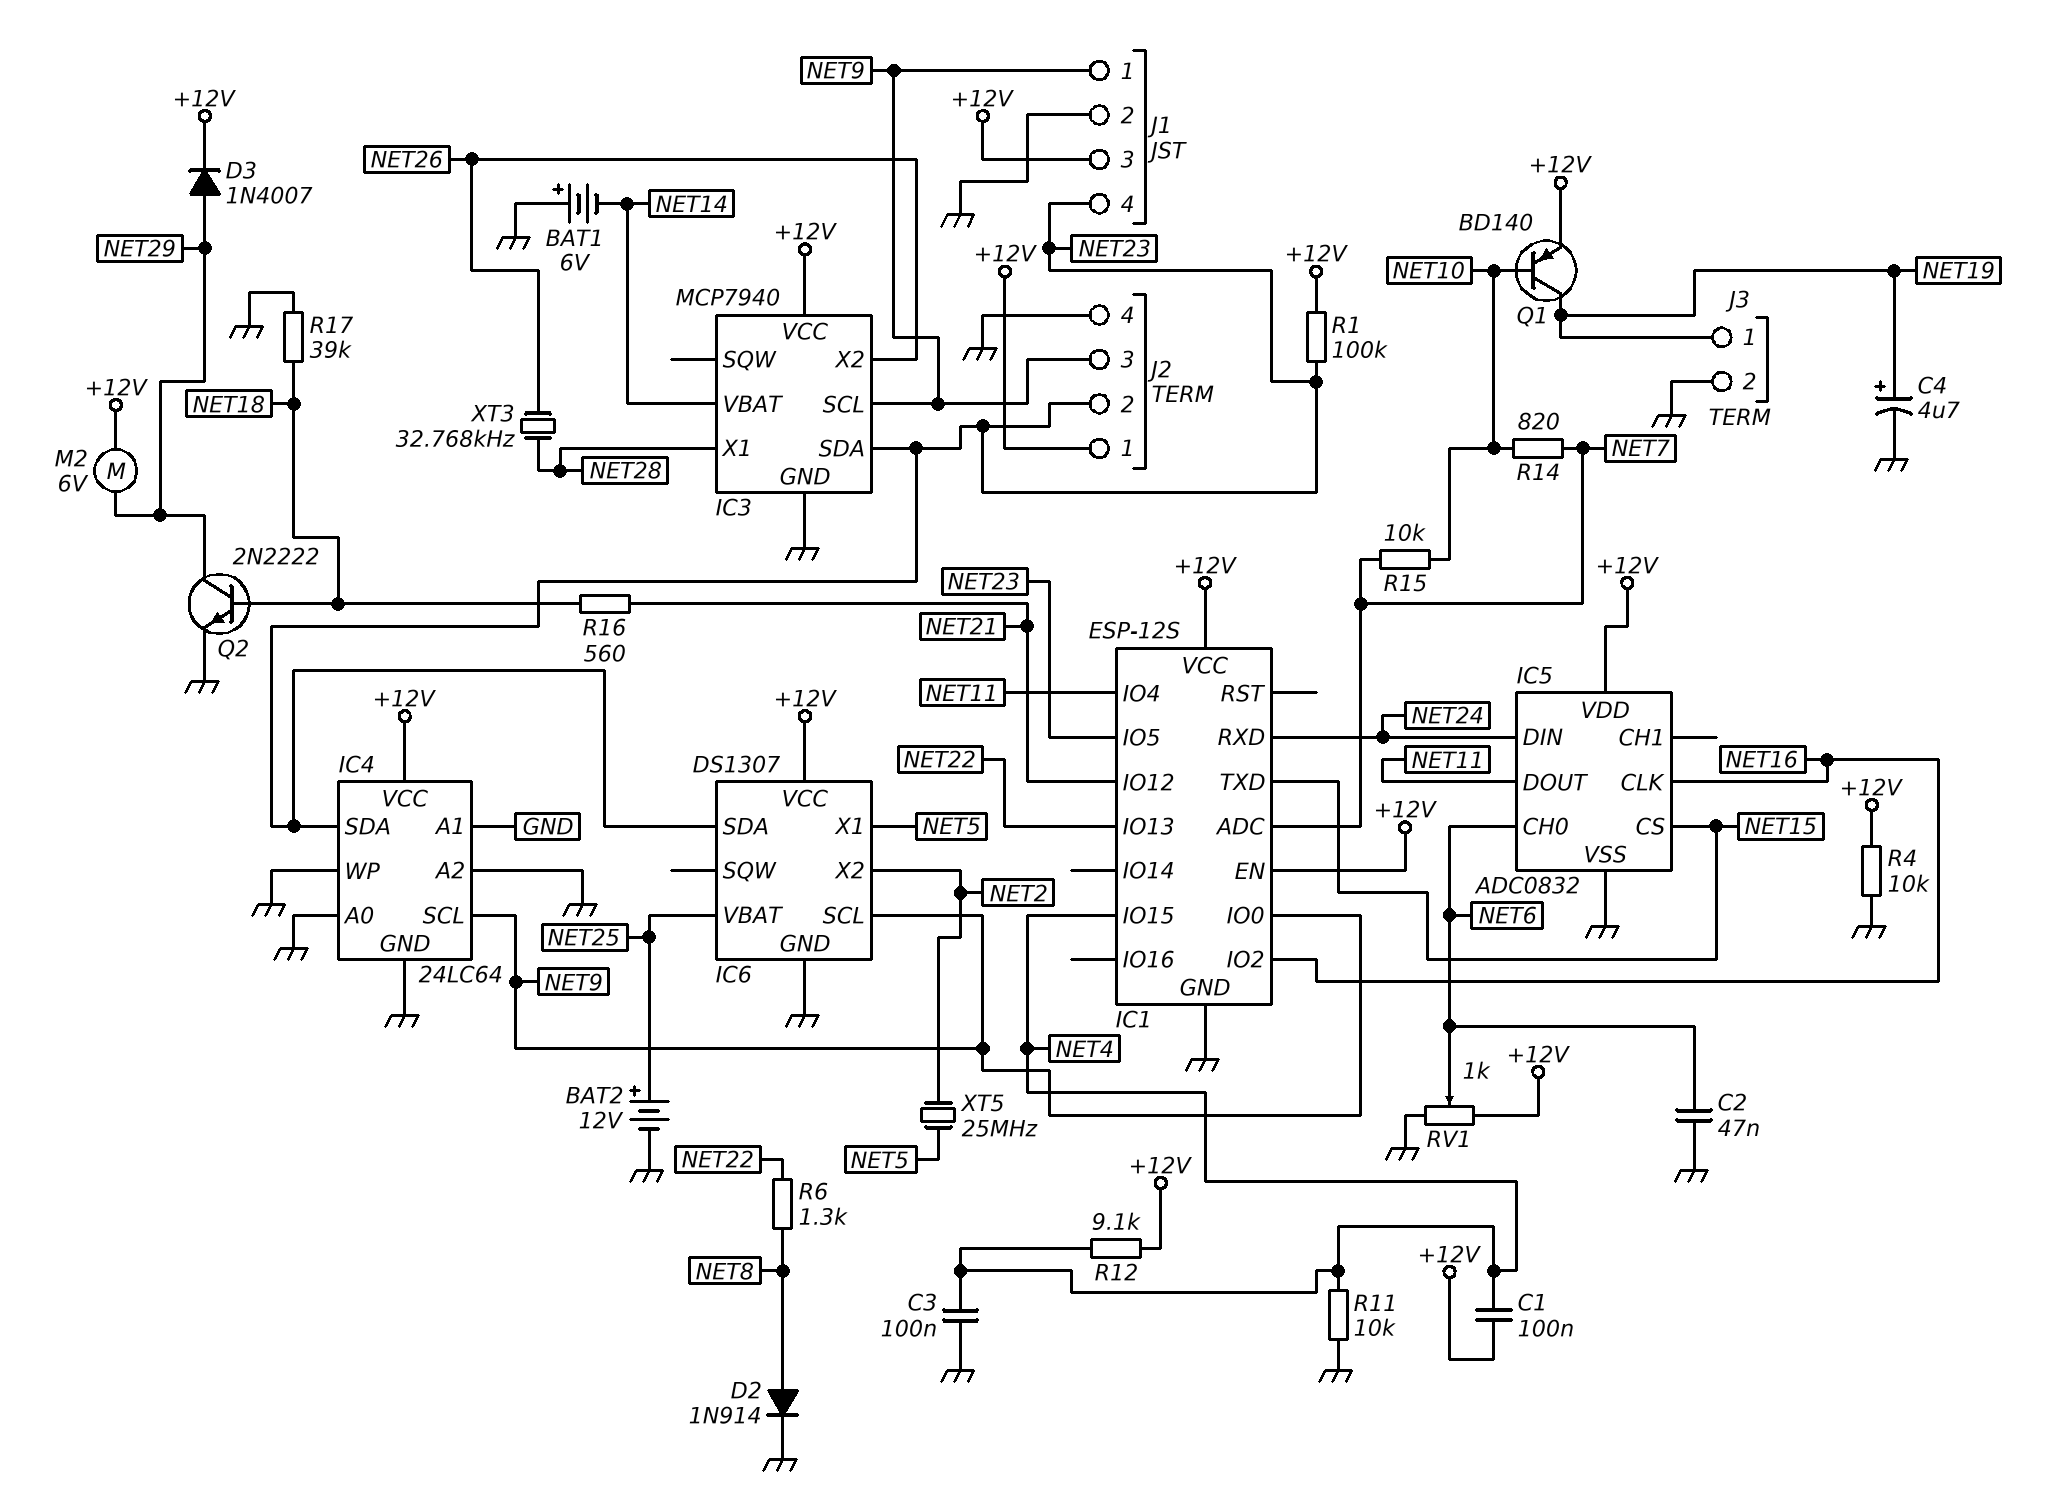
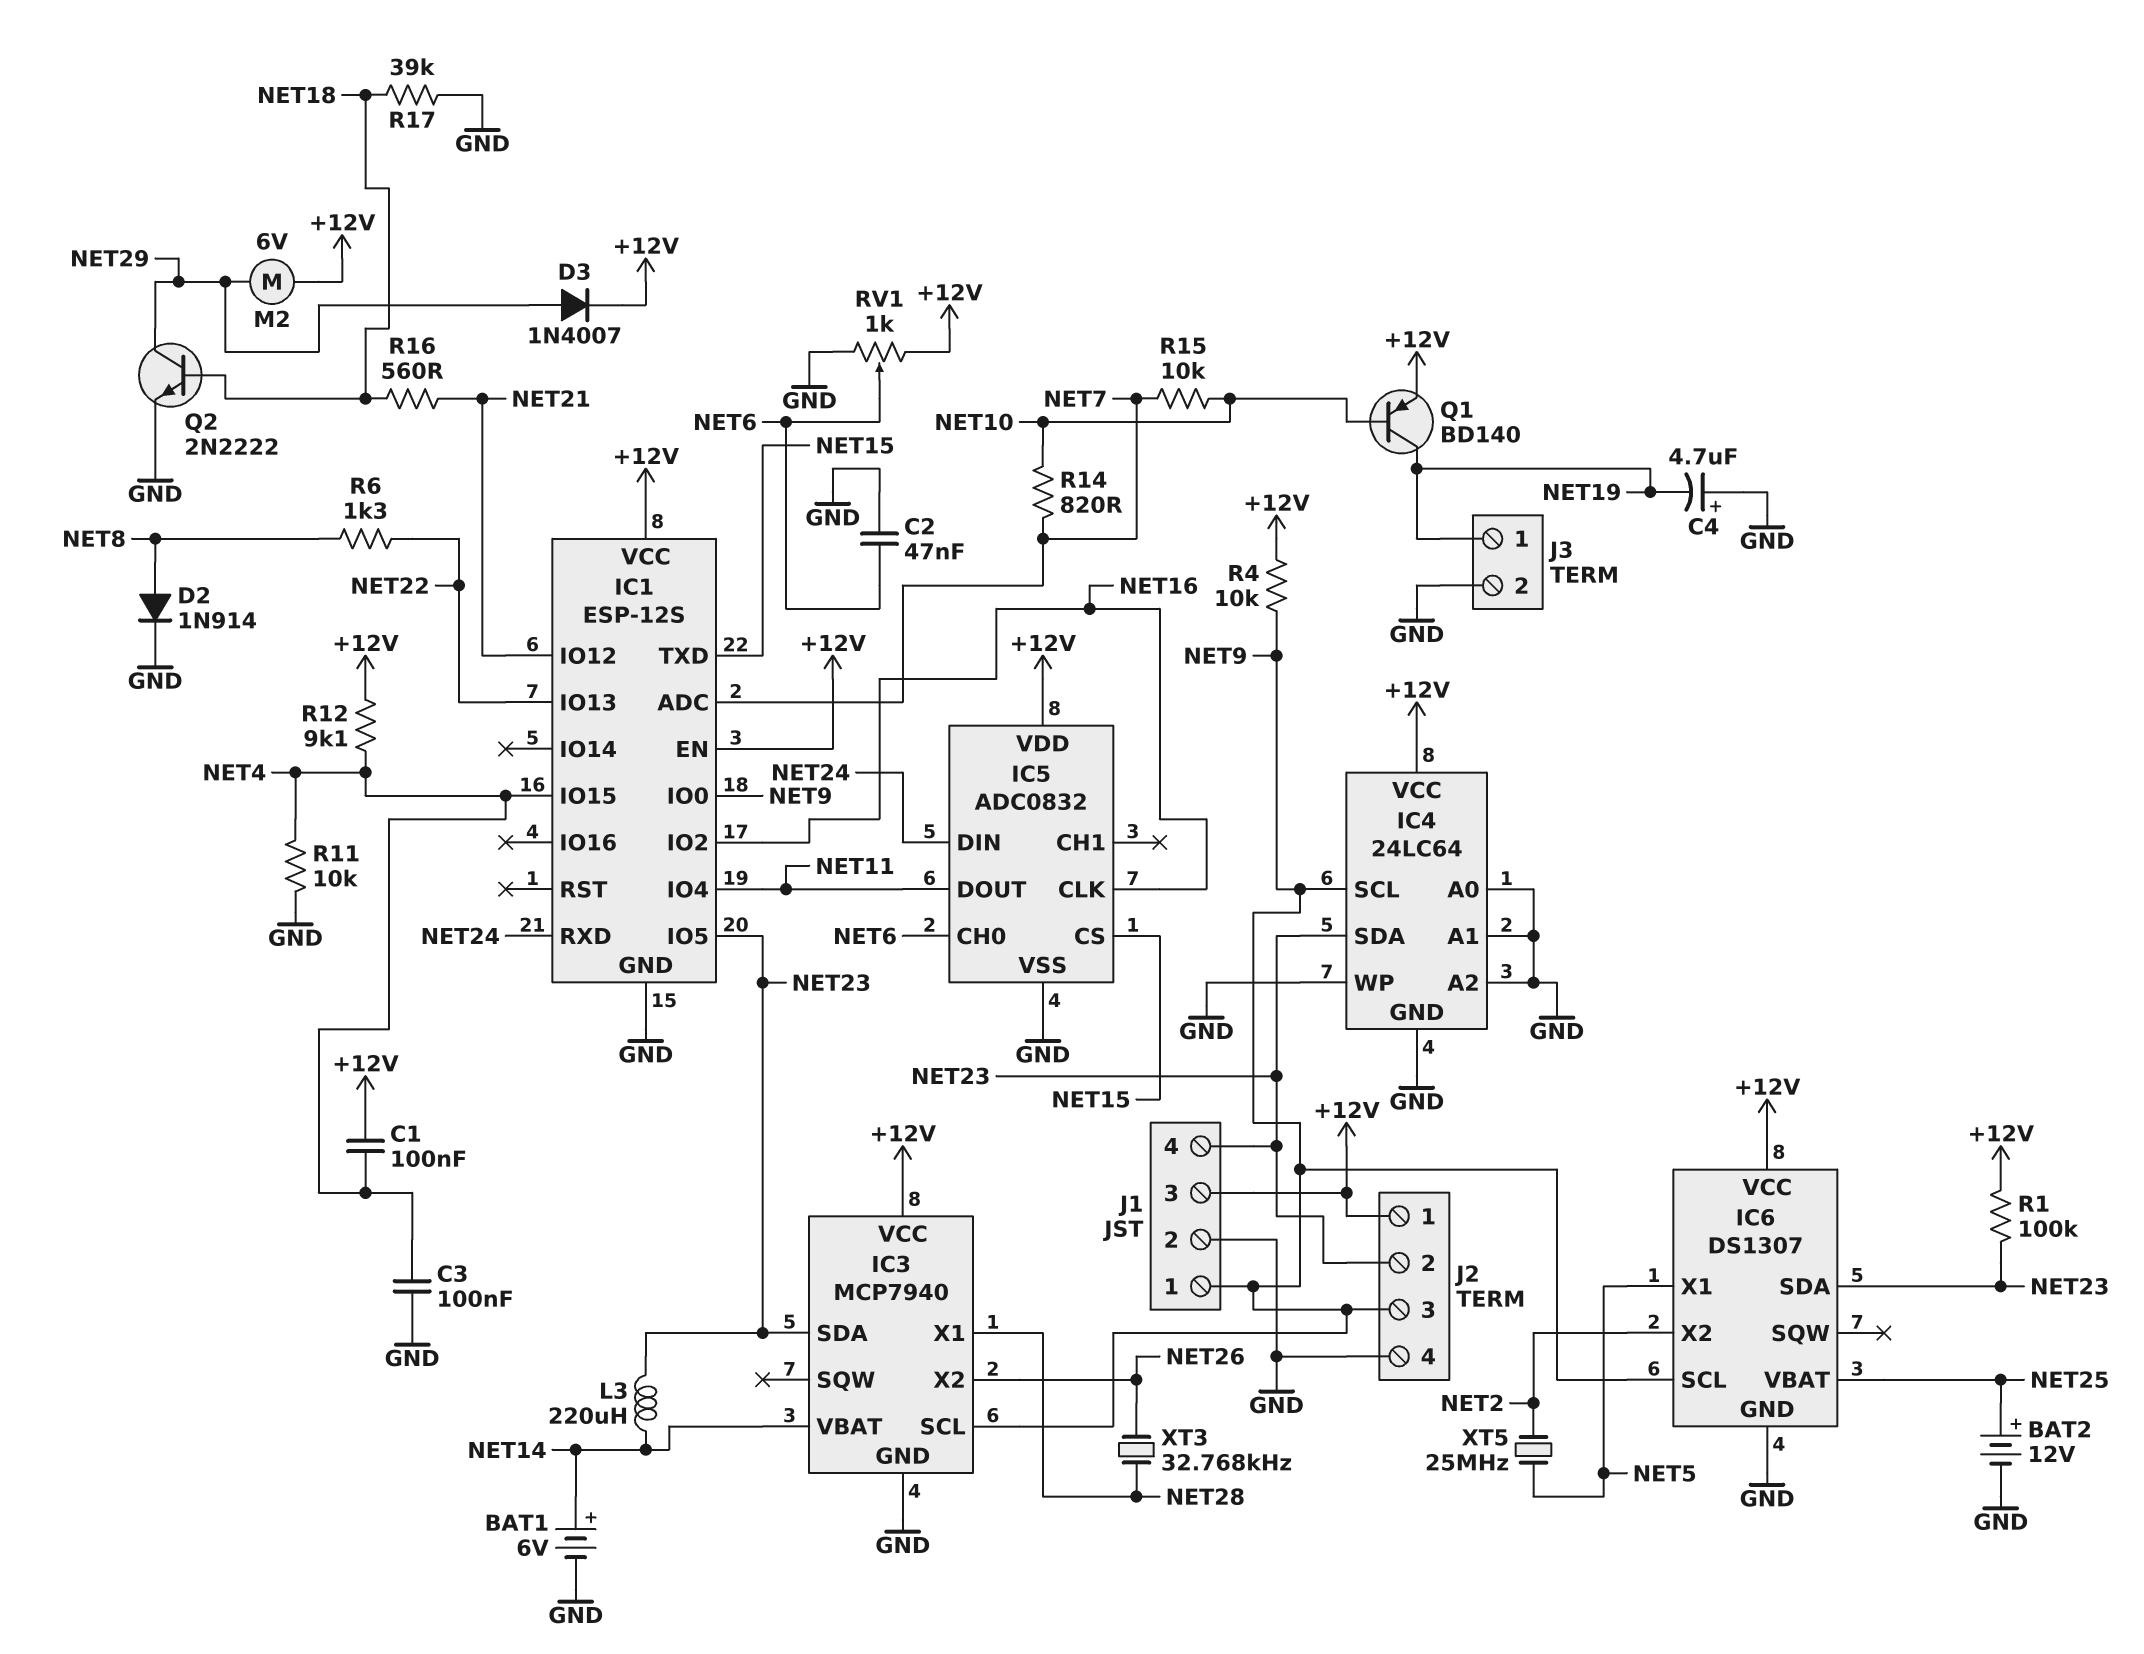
BAT1: 6V (plus GND, minus NET14) -> 6V (plus NET14, minus GND)
C4: 4.7uF (plus NET19, minus GND) -> 4.7uF (plus GND, minus NET19)
L3: none -> 220uH (NET14, NET23)
R4: 10k (+12V, GND) -> 10k (+12V, NET9)

